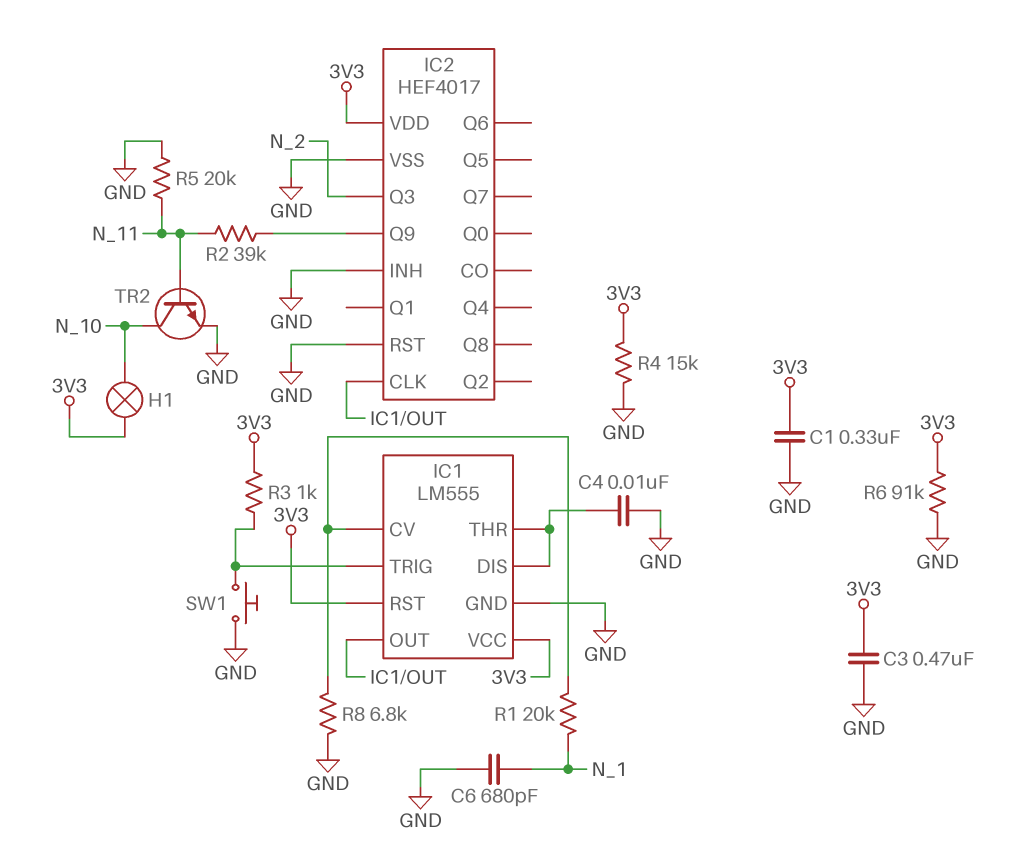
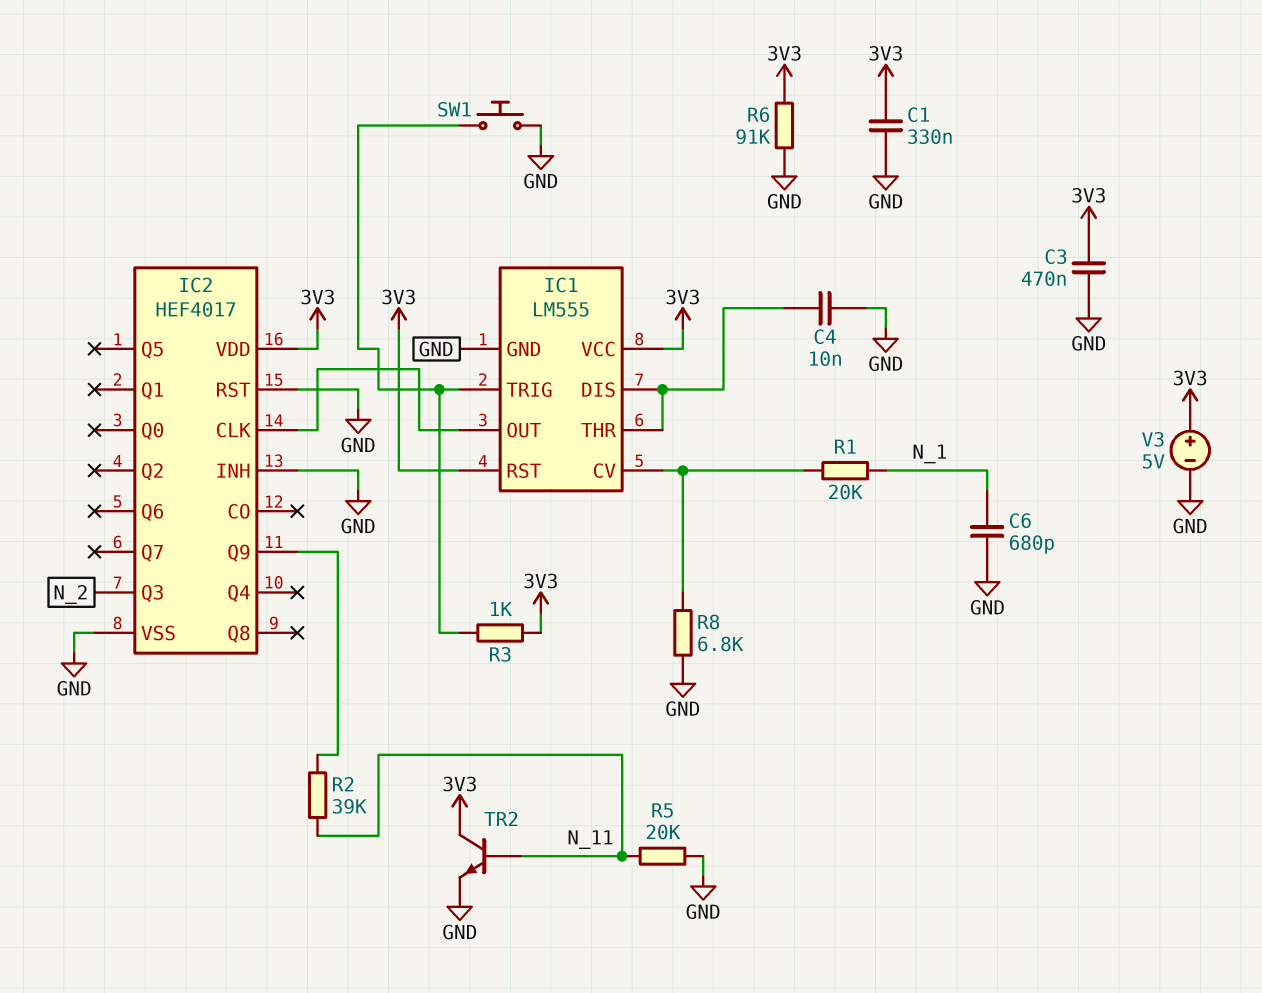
H1: lamp (3V3, N_10) -> none
R4: 15k (3V3, GND) -> none
TR2: NPN (B N_11, C N_10, E GND) -> NPN (B N_11, C 3V3, E GND)
V3: none -> 5V (plus 3V3, minus GND)

